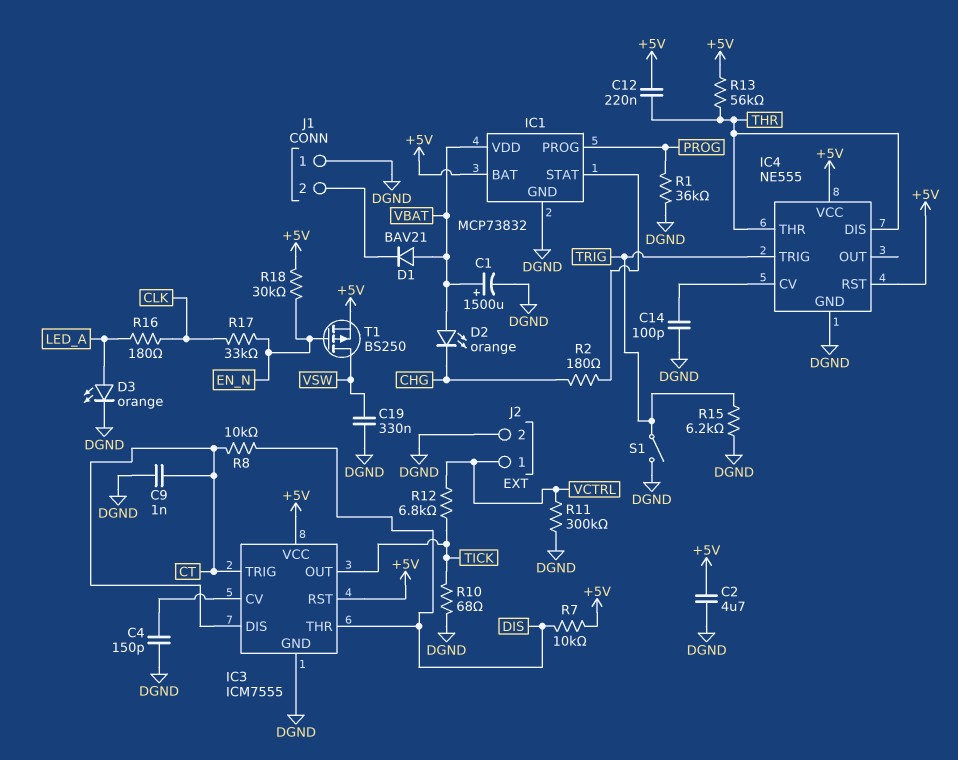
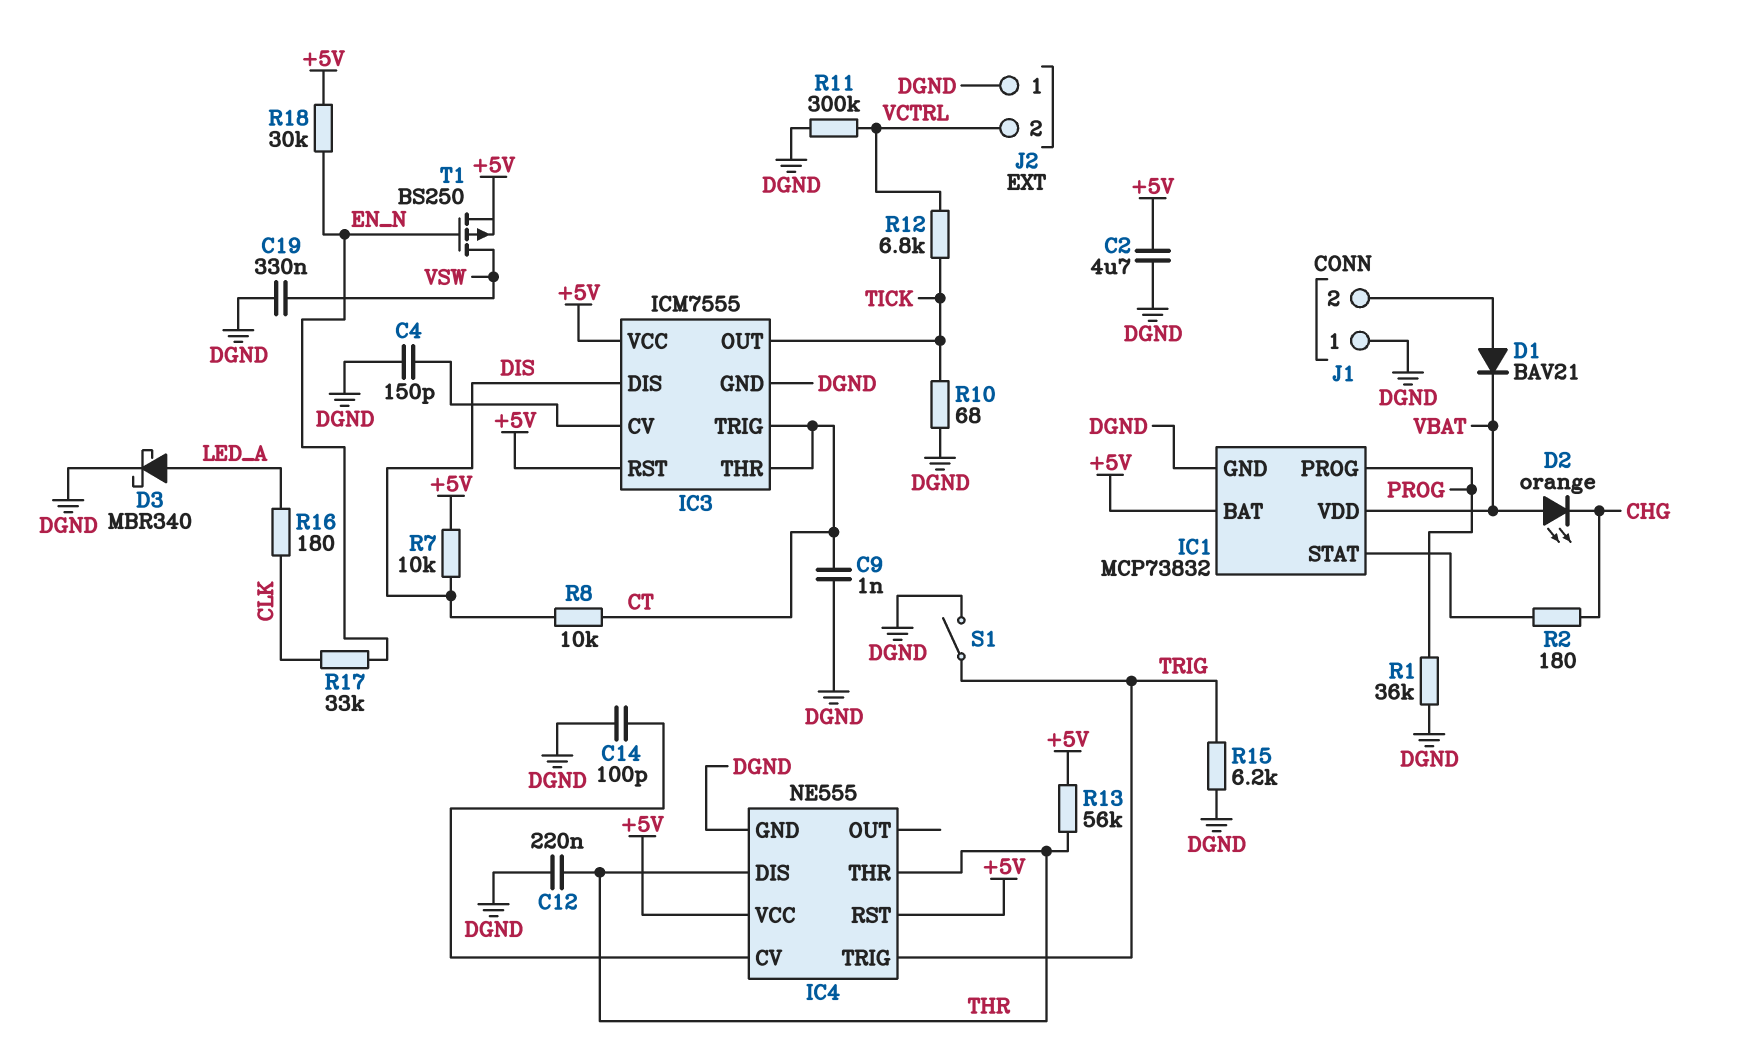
C1: 1500uF (plus VBAT, minus DGND) -> none
C12: 220nF (+5V, THR) -> 220nF (DGND, THR)
D1: diode BAV21 (A VBAT, K J1/2) -> diode BAV21 (A J1/2, K VBAT)
D3: LED orange (A LED_A, K DGND) -> schottky MBR340 (A LED_A, K DGND)
IC3 pin DIS: CT -> DIS
IC3 pin THR: DIS -> CT
J2 pin 1: VCTRL -> DGND
J2 pin 2: DGND -> VCTRL

